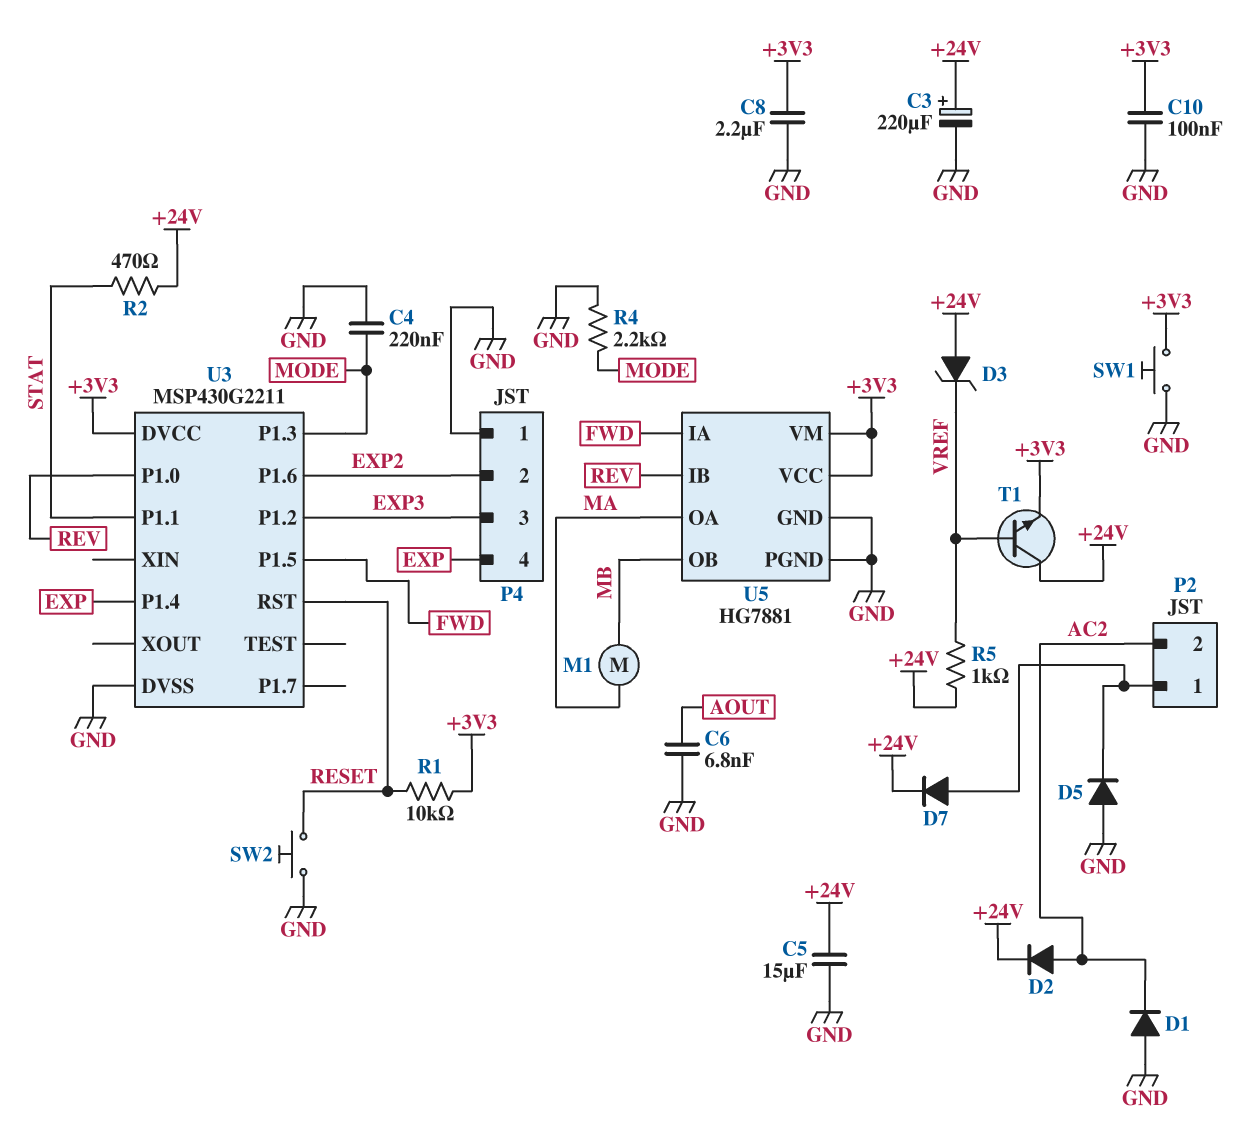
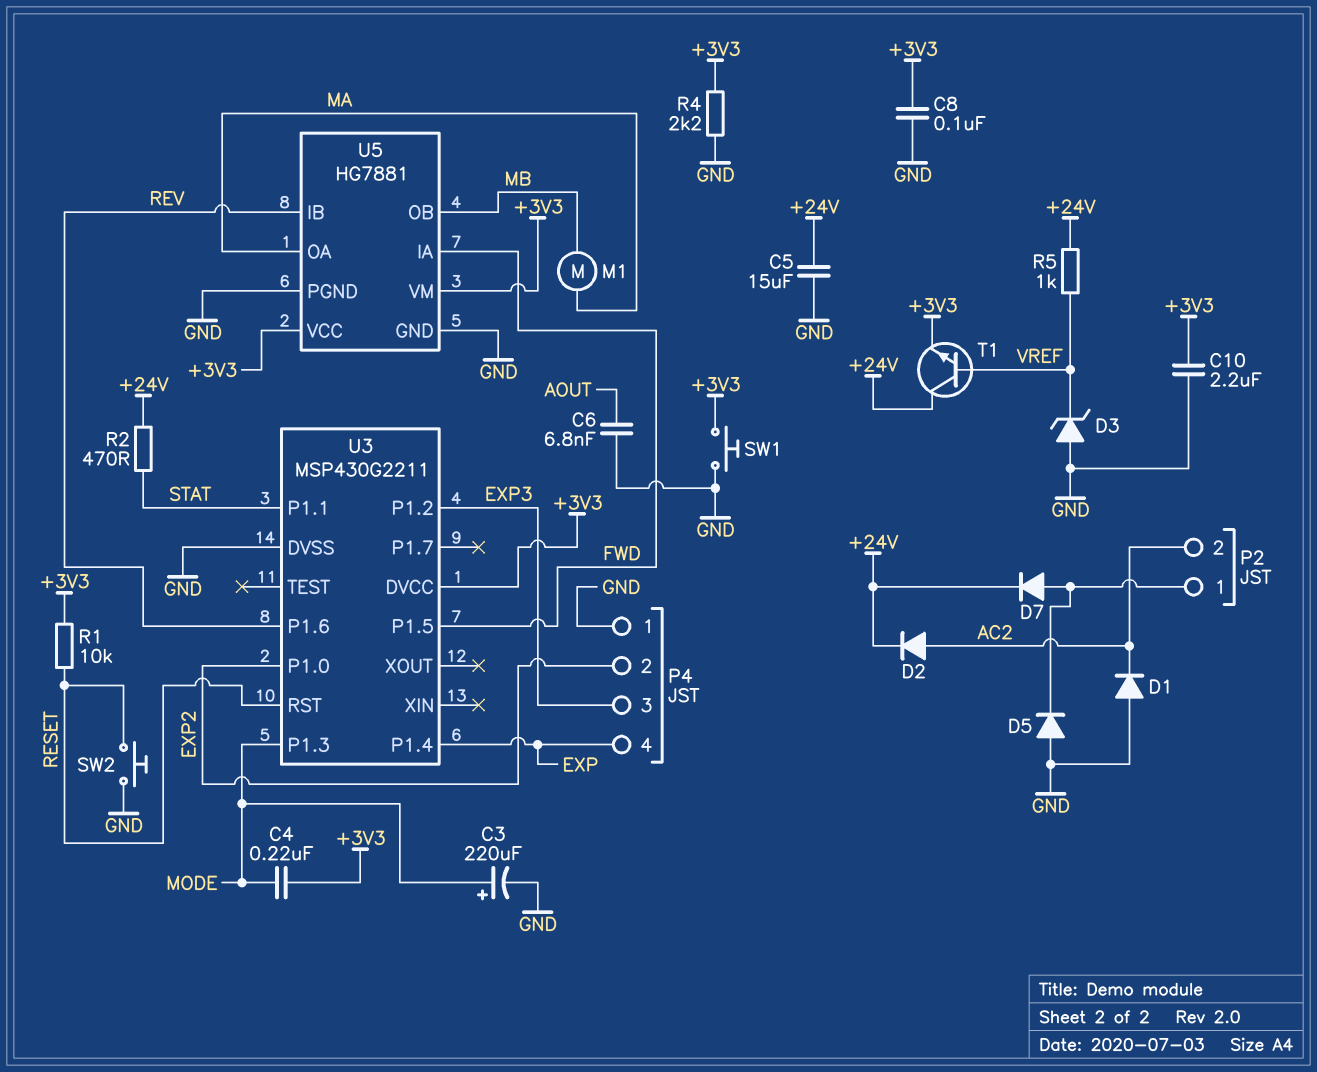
C3: 220uF (plus +24V, minus GND) -> 220uF (plus MODE, minus GND)
C4: 220nF (GND, MODE) -> 220nF (+3V3, MODE)
C8: 2.2uF (+3V3, GND) -> 100nF (+3V3, GND)
C10: 100nF (+3V3, GND) -> 2.2uF (+3V3, GND)
D3: zener (A +24V, K VREF) -> zener (A GND, K VREF)
R4: 2.2k (GND, MODE) -> 2.2k (+3V3, GND)
U3 pin P1.0: REV -> EXP2
U3 pin P1.6: EXP2 -> REV

